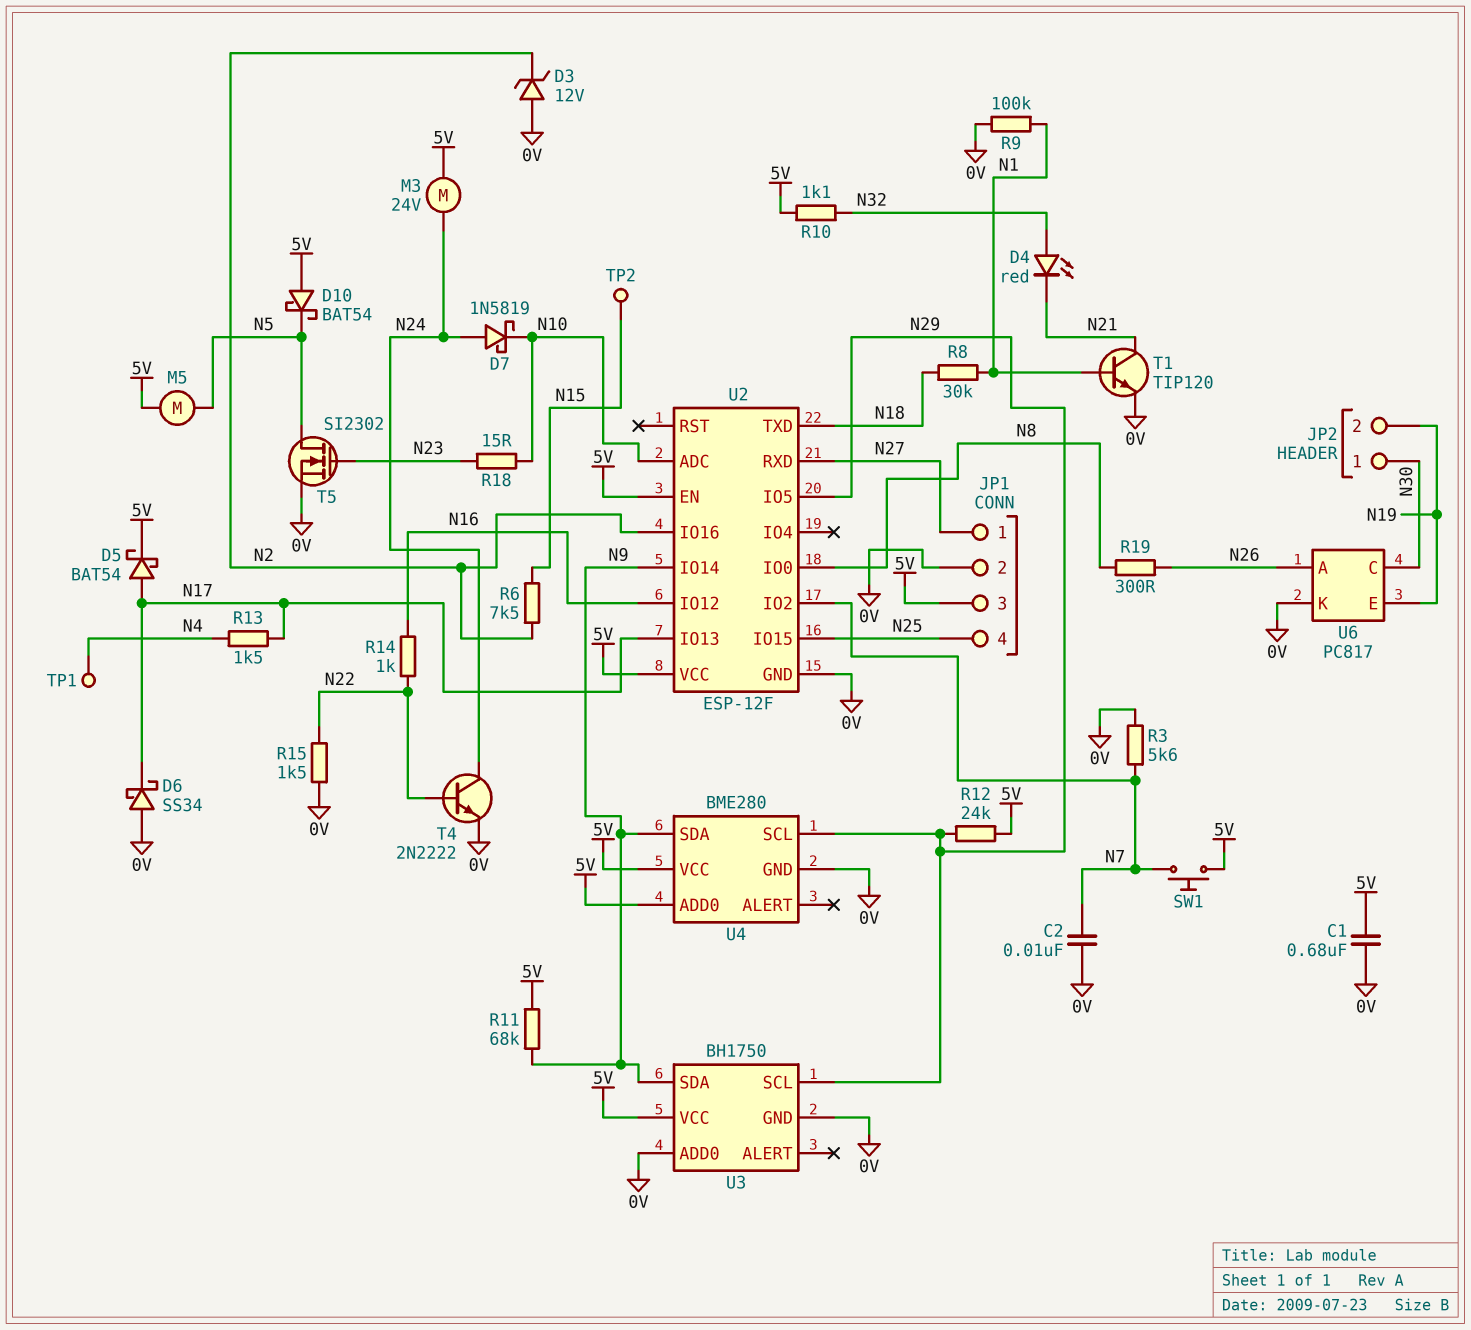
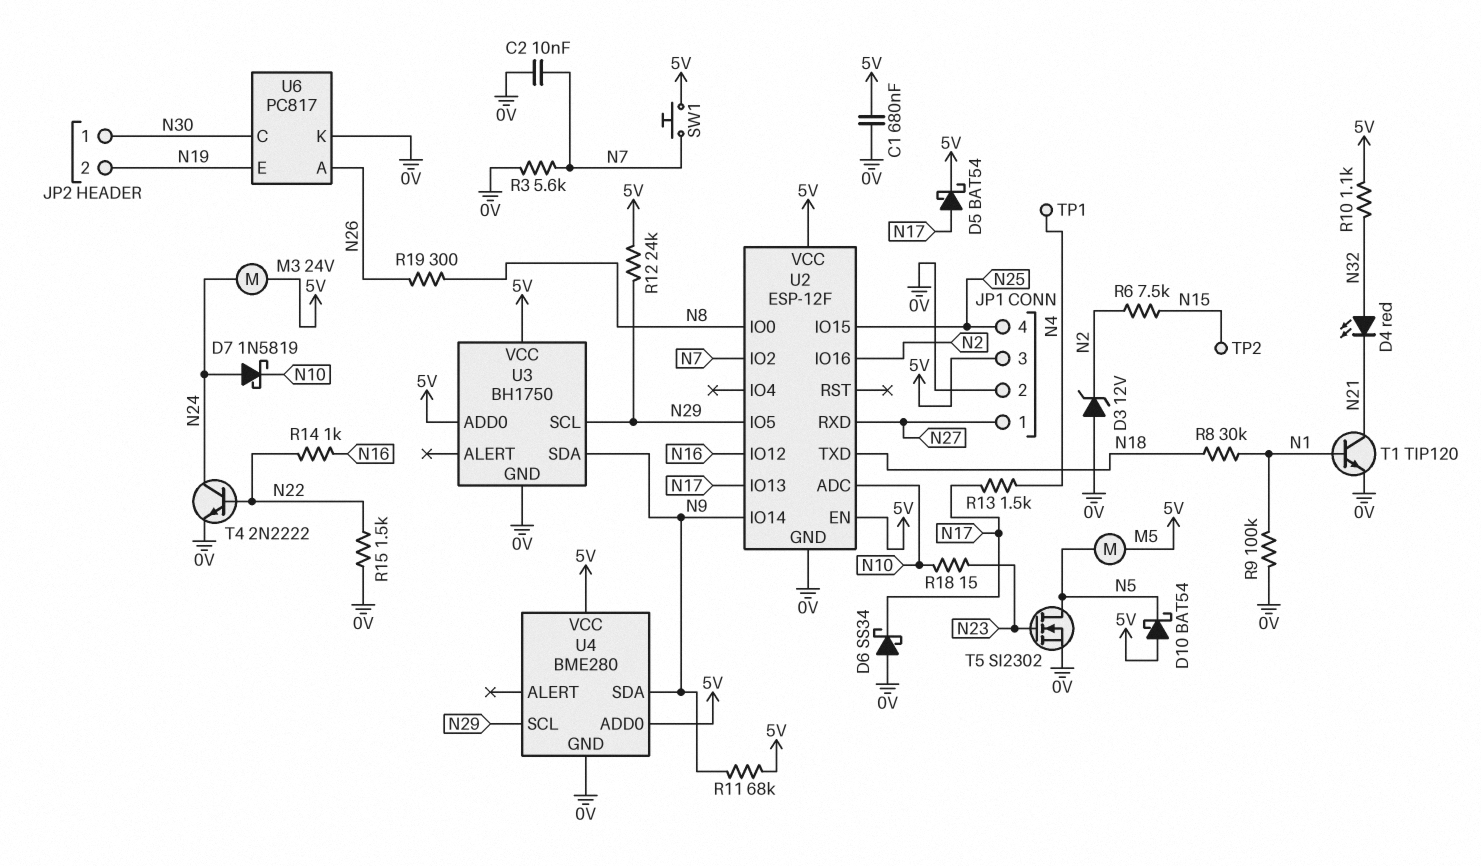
U3 pin ADD0: 0V -> 5V

